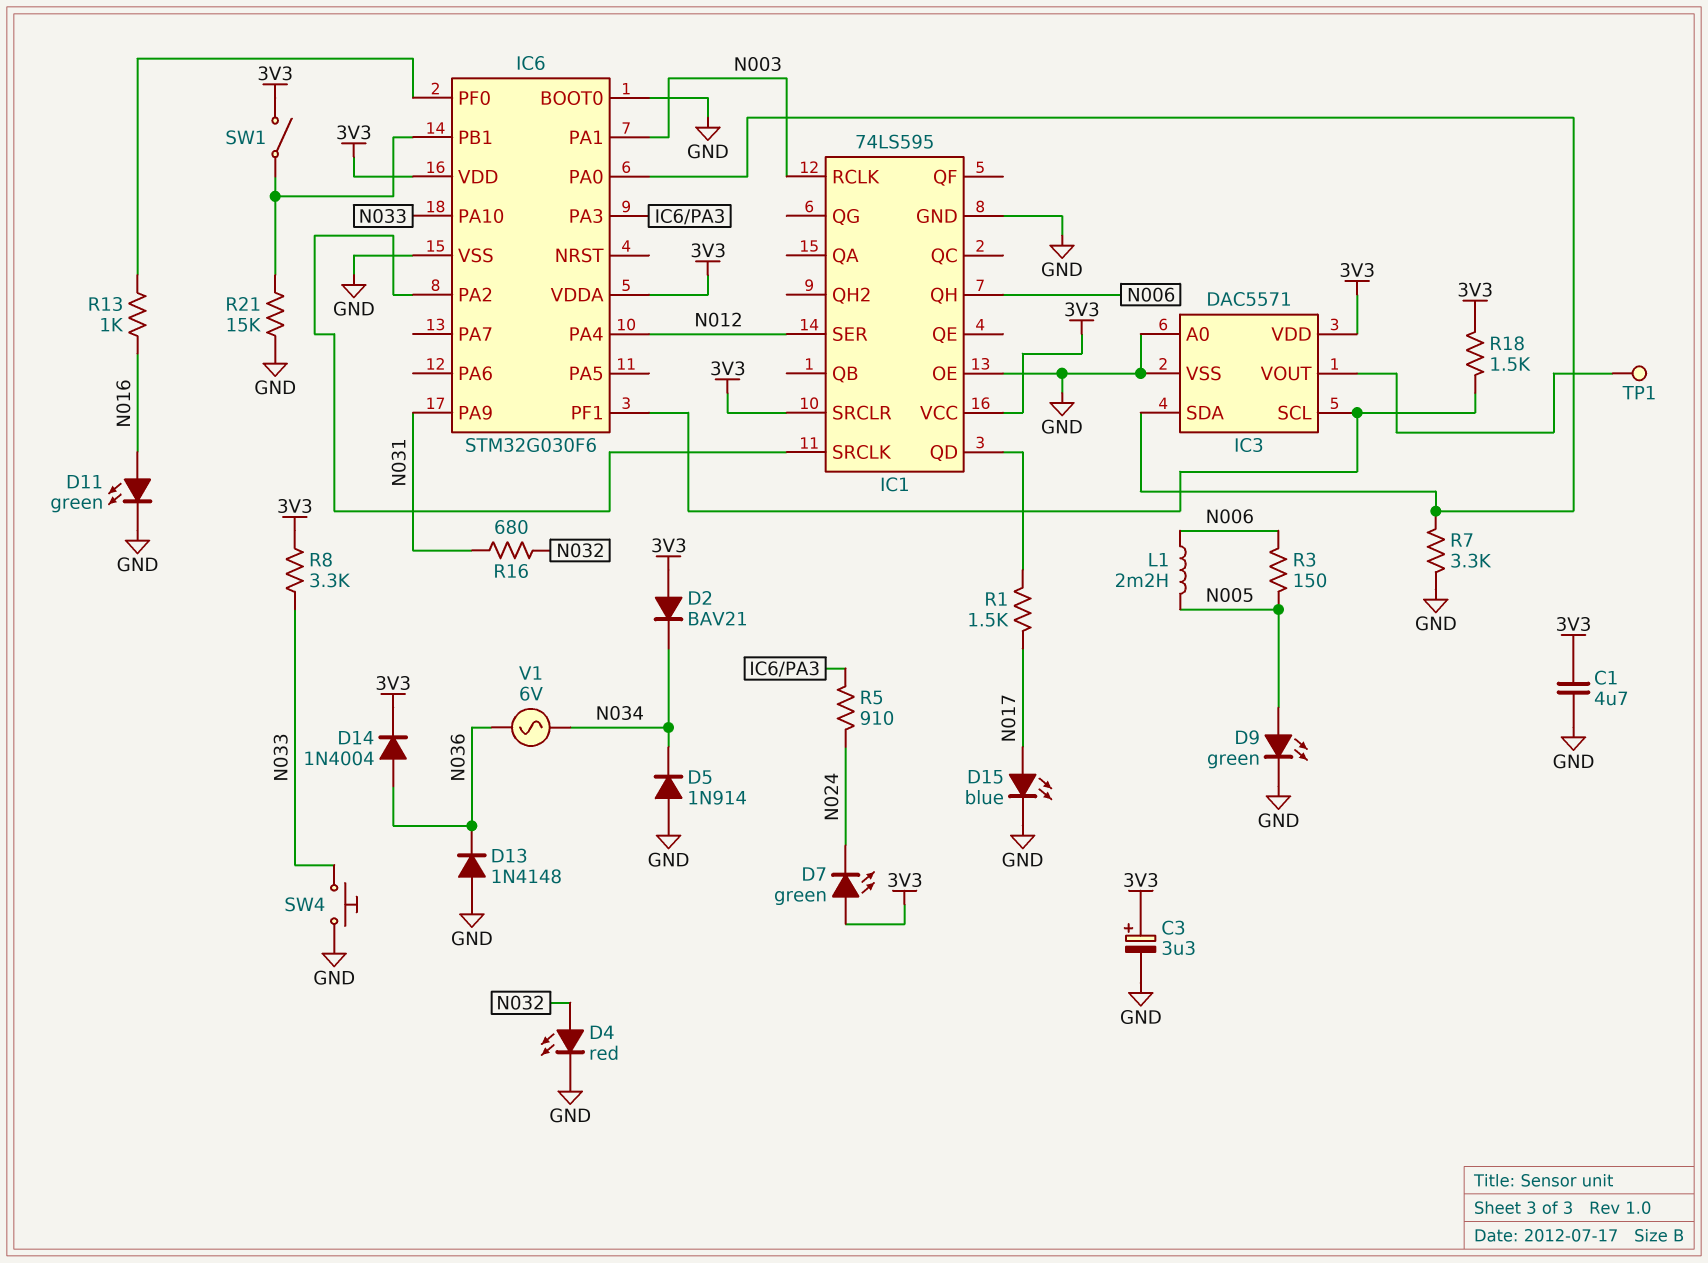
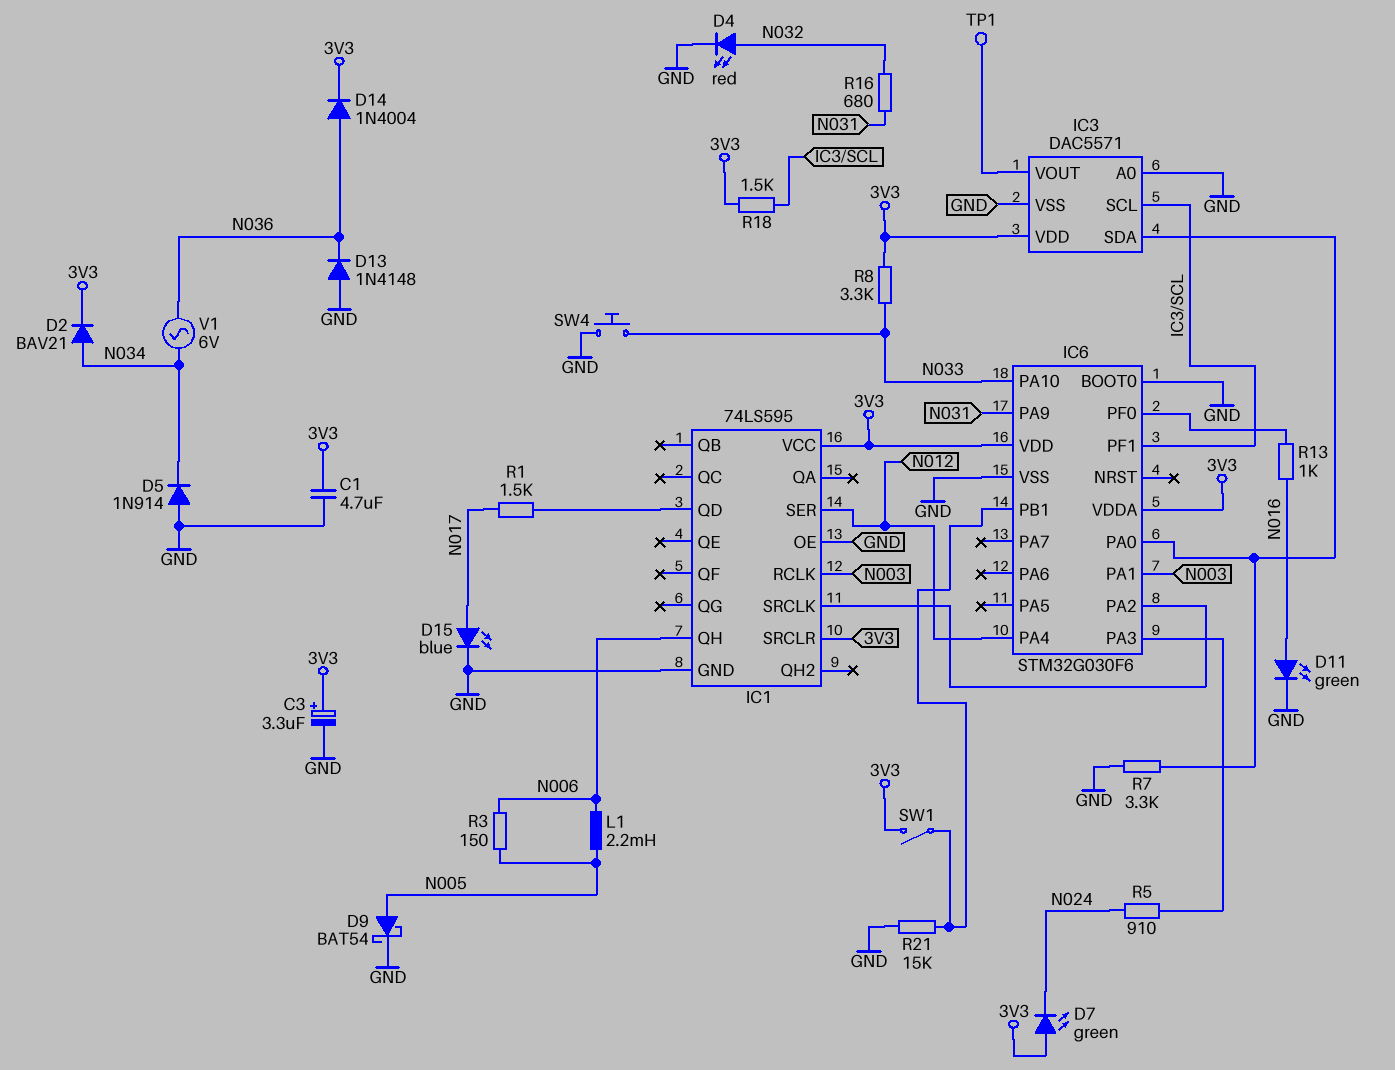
D2: diode BAV21 (A 3V3, K N034) -> diode BAV21 (A N034, K 3V3)
D9: LED green (A N005, K GND) -> schottky BAT54 (A N005, K GND)

